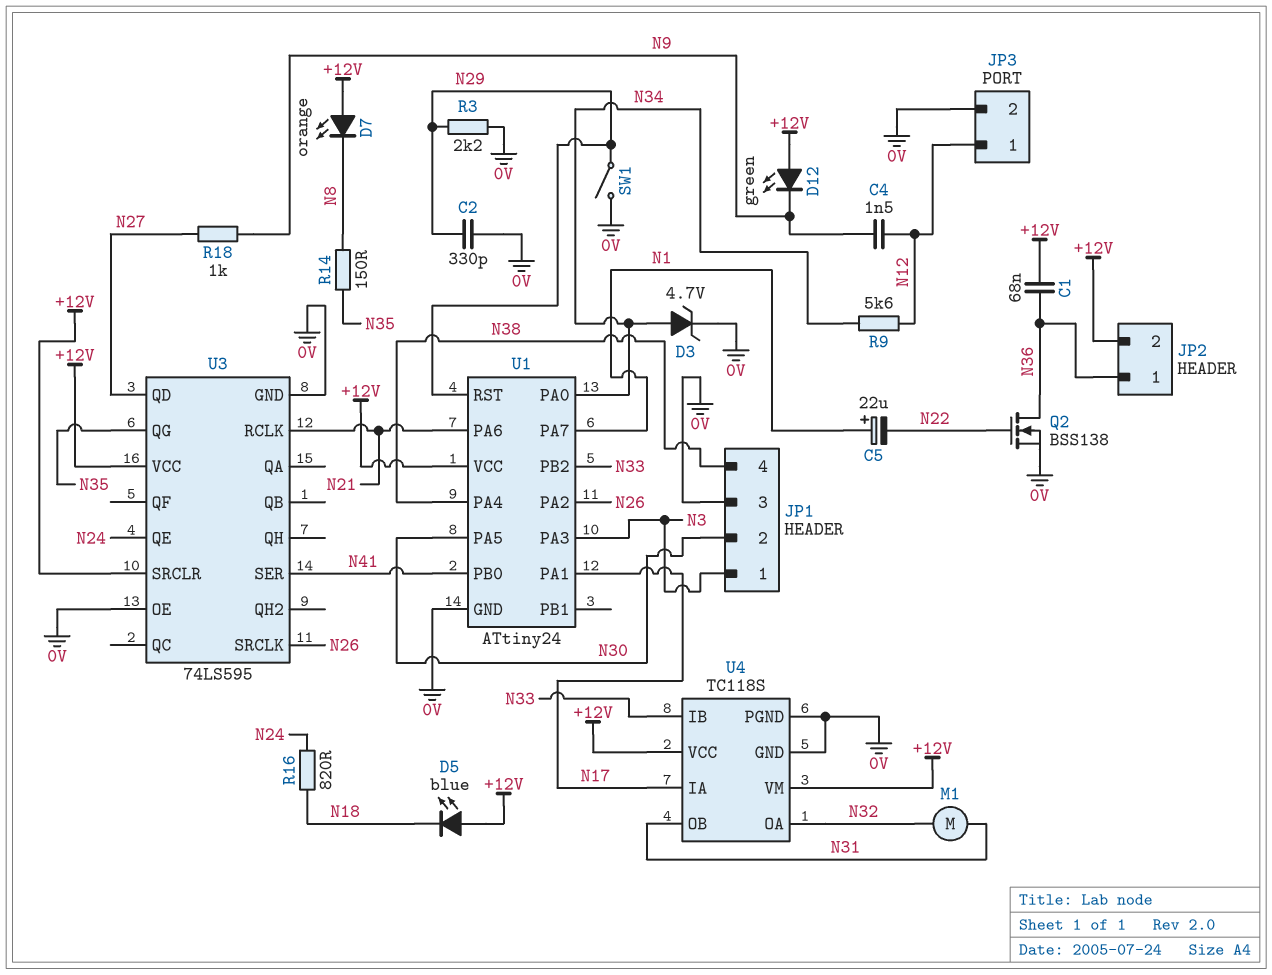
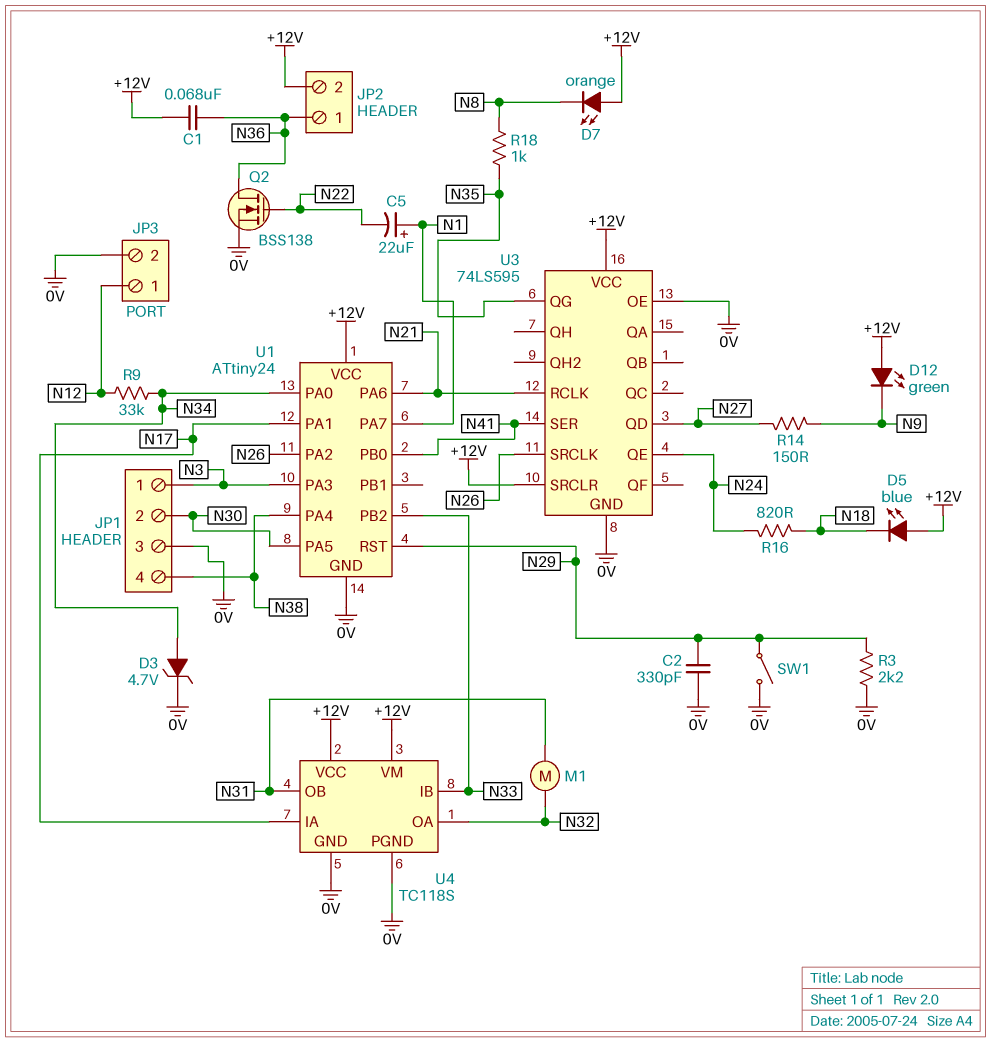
C4: 1.5nF (N9, N12) -> none
R9: 5.6k (N12, N34) -> 33k (N12, N34)
R14: 150 (N8, N35) -> 150 (N9, N27)
R18: 1k (N9, N27) -> 1k (N8, N35)

